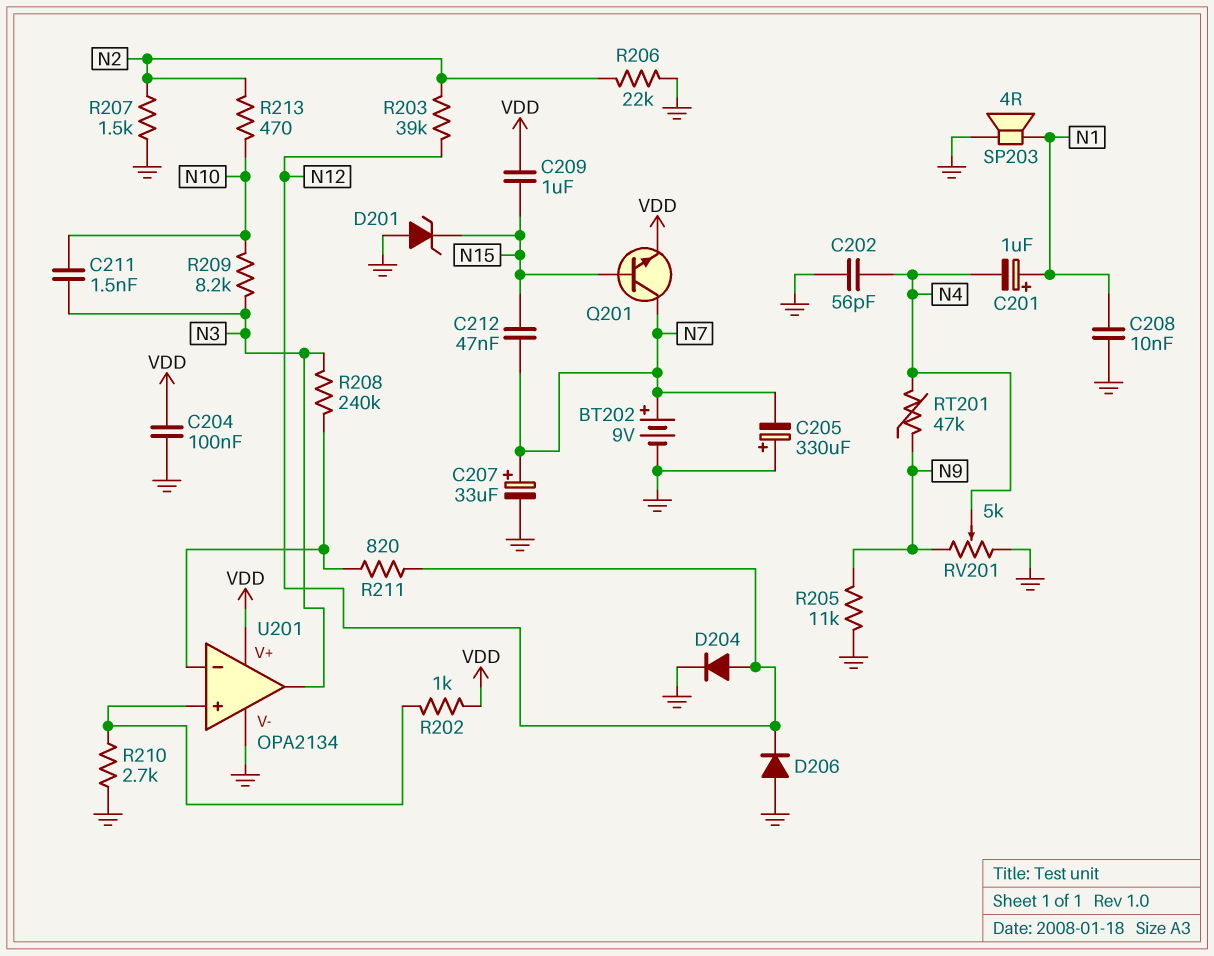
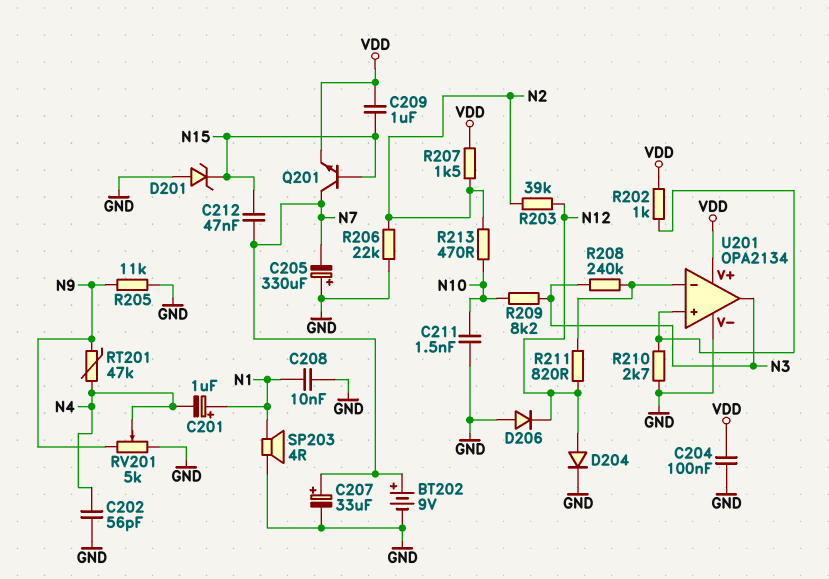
C211: 1.5nF (N3, N10) -> 1.5nF (GND, N10)
R207: 1.5k (GND, N2) -> 1.5k (N2, VDD)

